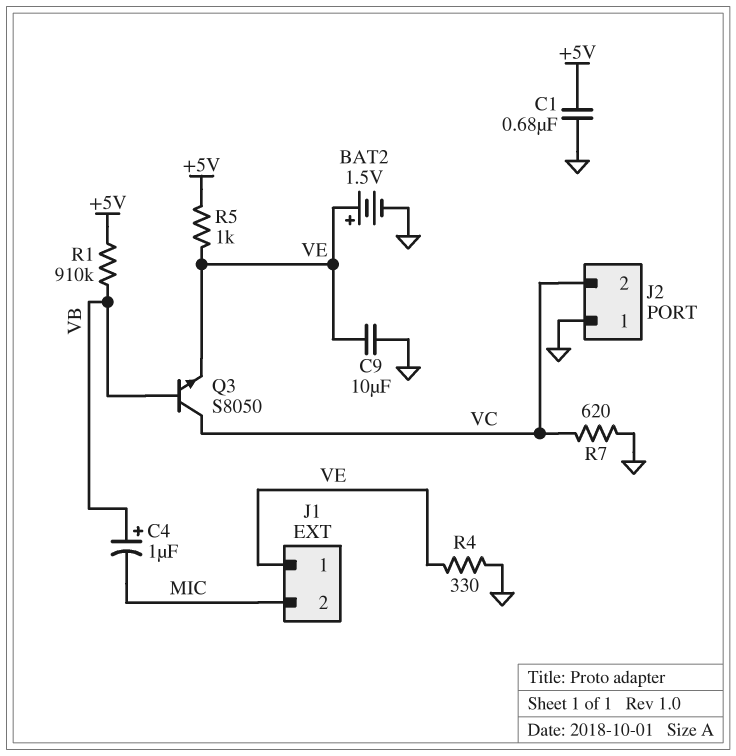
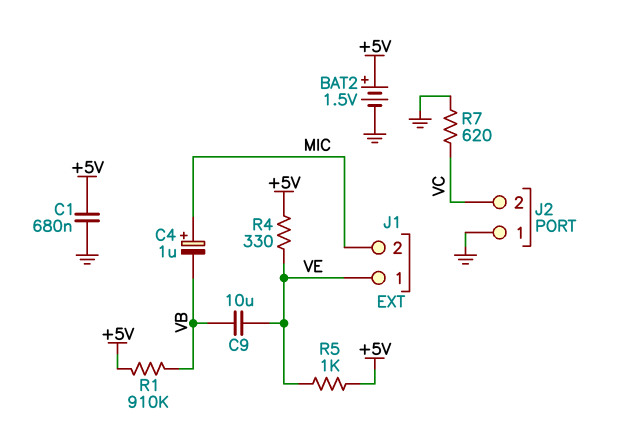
BAT2: 1.5V (plus VE, minus GND) -> 1.5V (plus +5V, minus GND)
C4: 1uF (plus VB, minus MIC) -> 1uF (plus MIC, minus VB)
C9: 10uF (GND, VE) -> 10uF (VB, VE)
Q3: NPN S8050 (B VB, C VC, E VE) -> none
R4: 330 (GND, VE) -> 330 (+5V, VE)

